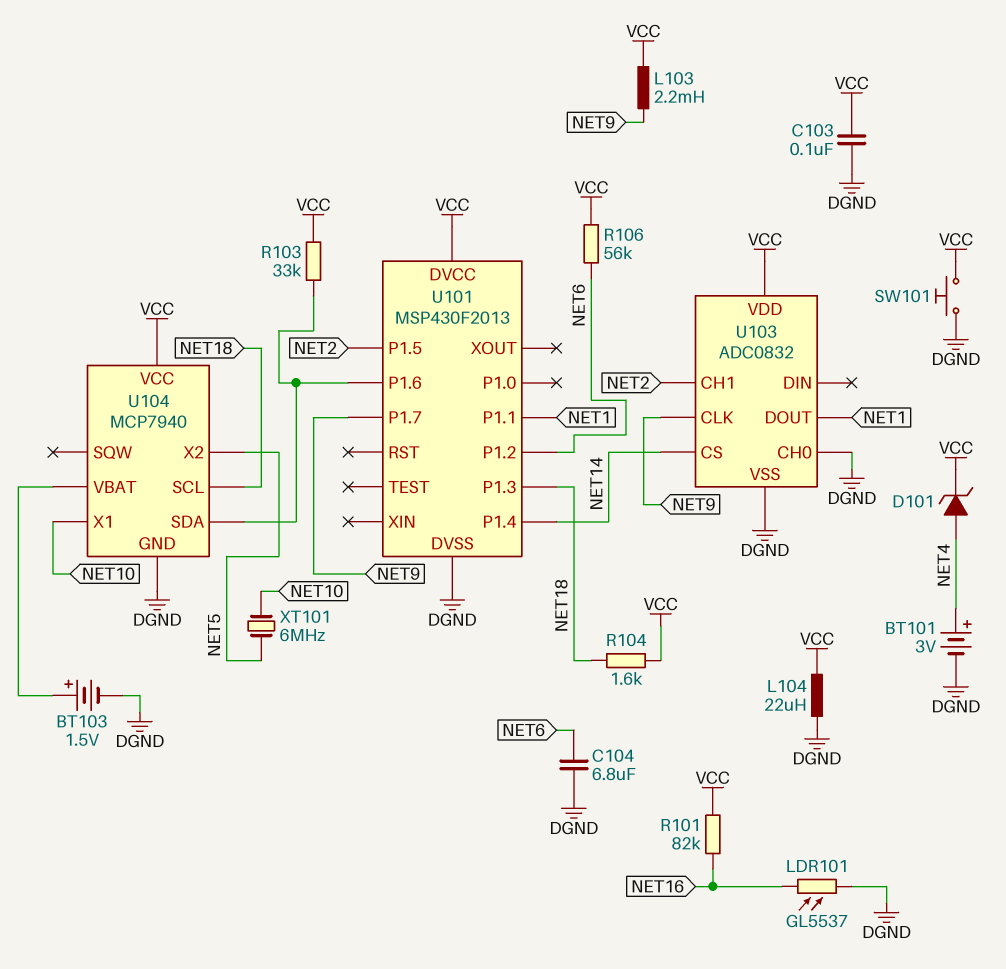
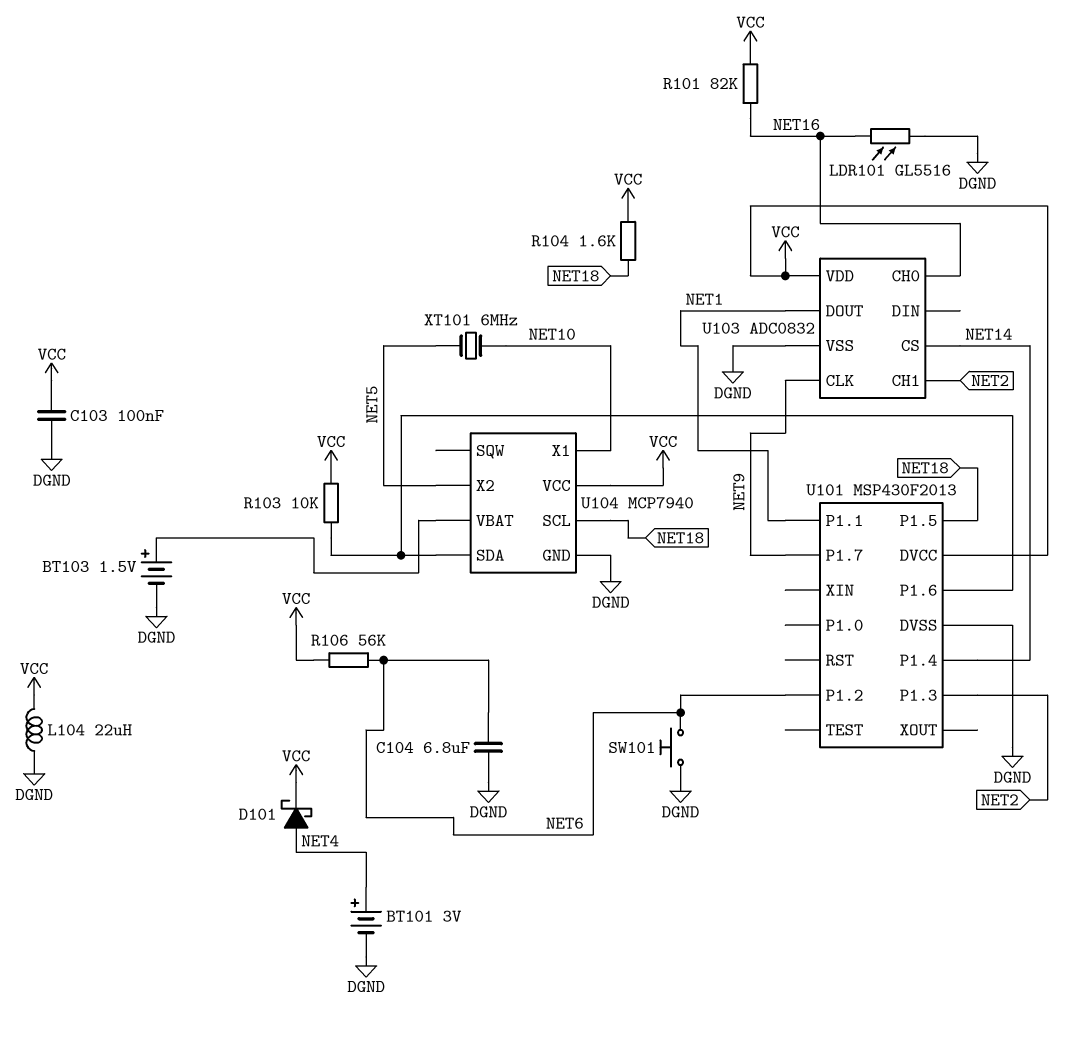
D101: zener (A NET4, K VCC) -> schottky (A NET4, K VCC)
L103: 2.2mH (NET9, VCC) -> none
LDR101: GL5537 (DGND, NET16) -> GL5516 (DGND, NET16)
R103: 33k (U101/P1.6, VCC) -> 10k (U101/P1.6, VCC)
SW101: button (DGND, VCC) -> button (DGND, NET6)
U101 pin P1.3: NET18 -> NET2
U101 pin P1.5: NET2 -> NET18
U103 pin CH0: DGND -> NET16

